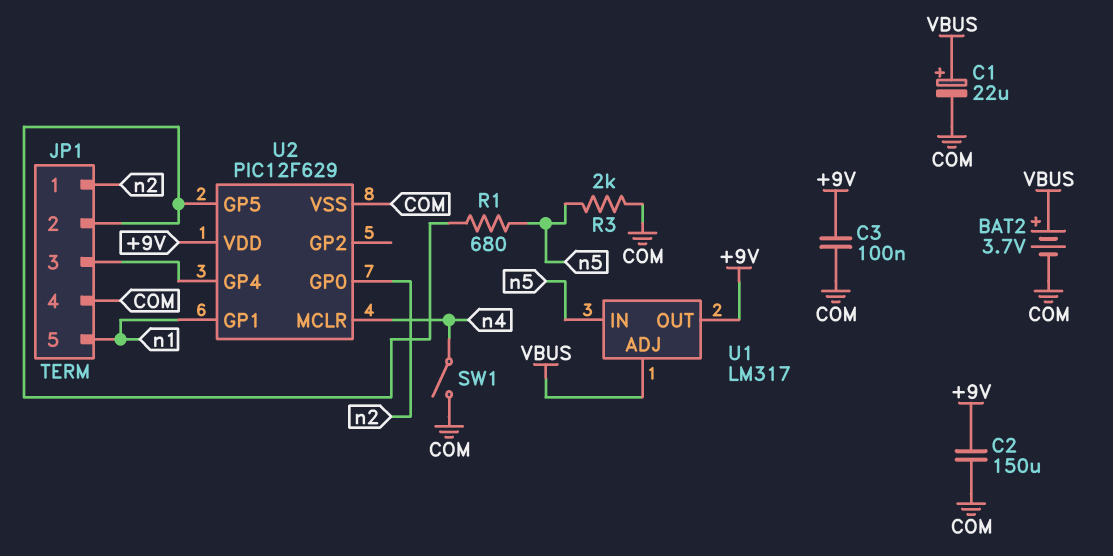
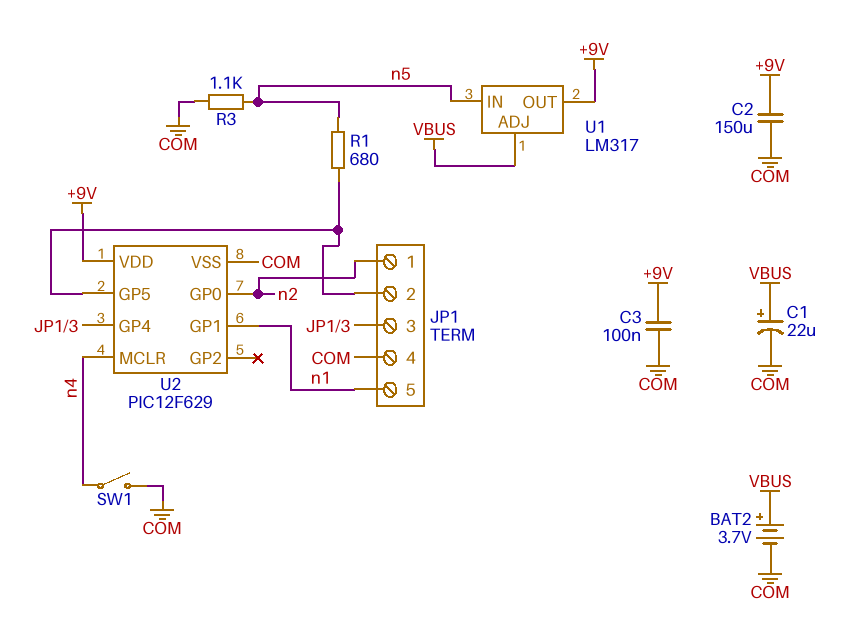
R3: 2k (COM, n5) -> 1.1k (COM, n5)

